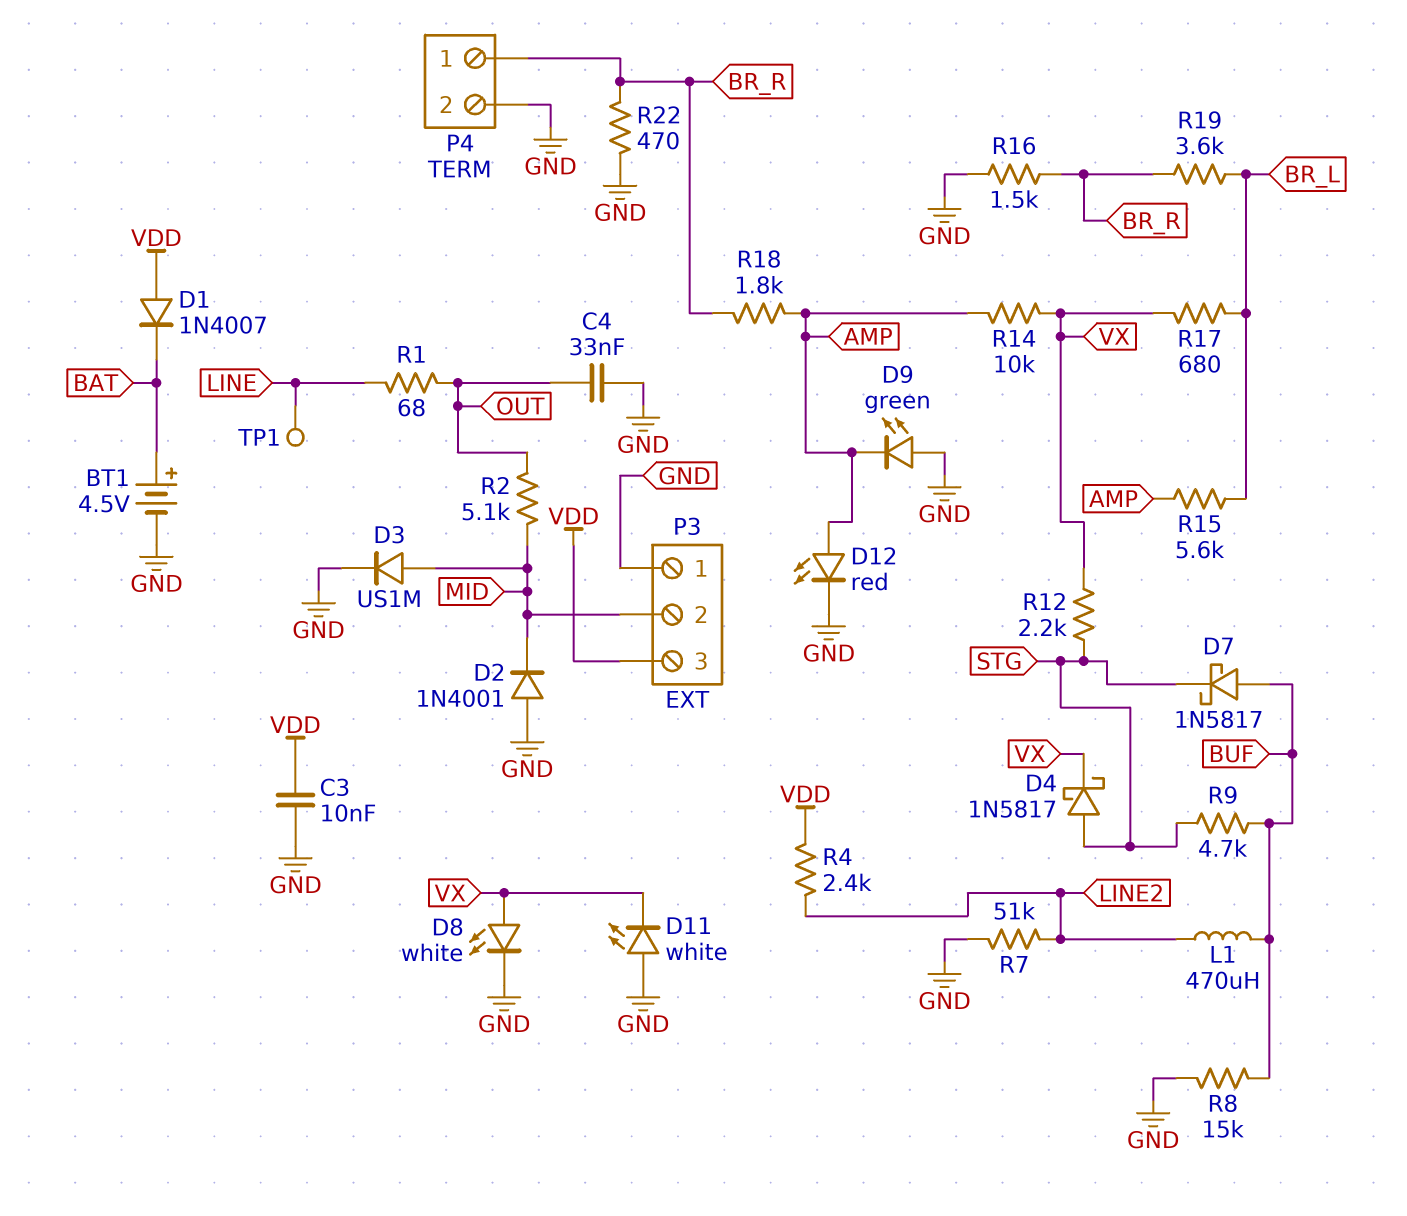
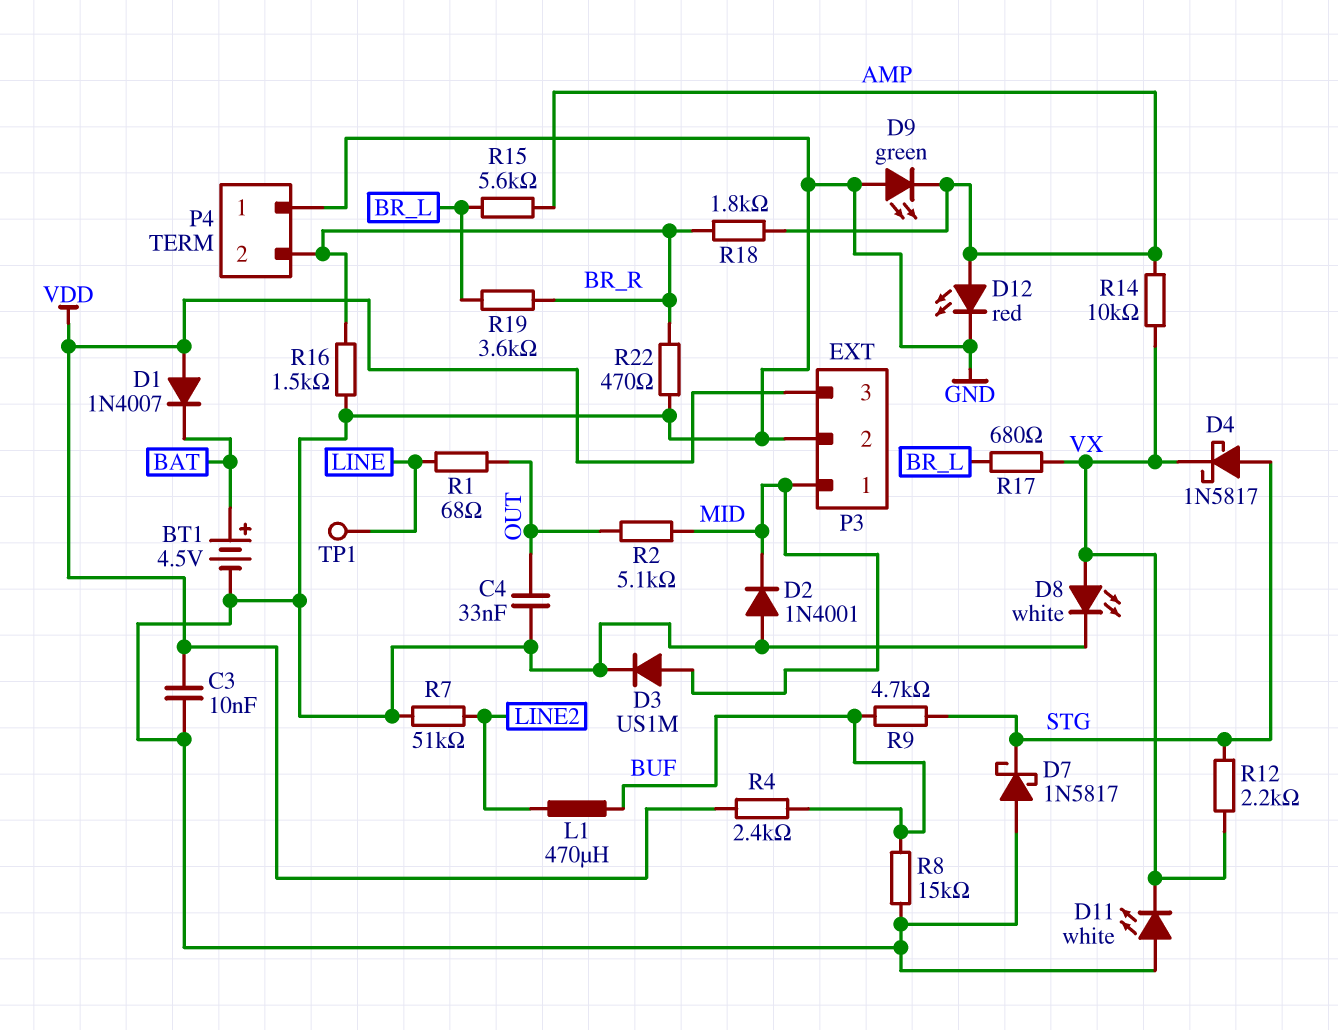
D7: schottky 1N5817 (A BUF, K STG) -> schottky 1N5817 (A GND, K STG)
P3 pin 1: GND -> MID
P3 pin 2: MID -> GND
P4 pin 1: BR_R -> GND
P4 pin 2: GND -> BR_R
R4: 2.4k (LINE2, VDD) -> 2.4k (BUF, VDD)

